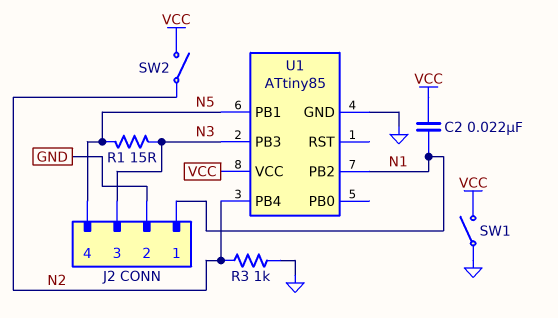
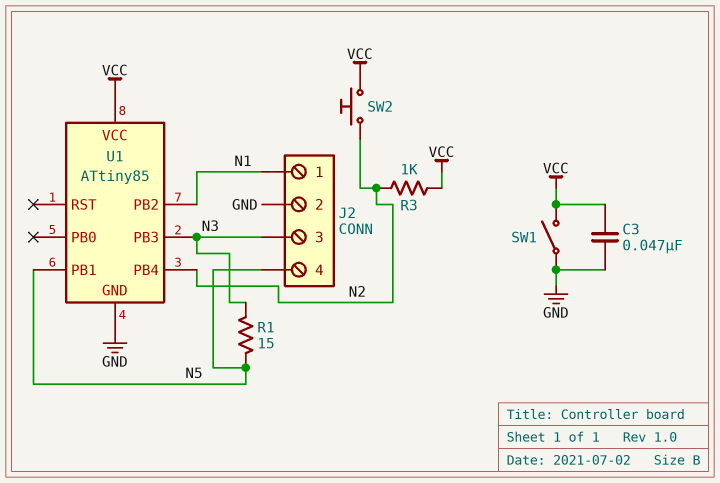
C2: 22nF (N1, VCC) -> none
C3: none -> 47nF (GND, VCC)
R3: 1k (GND, N2) -> 1k (N2, VCC)
SW2: switch (N2, VCC) -> button (N2, VCC)

